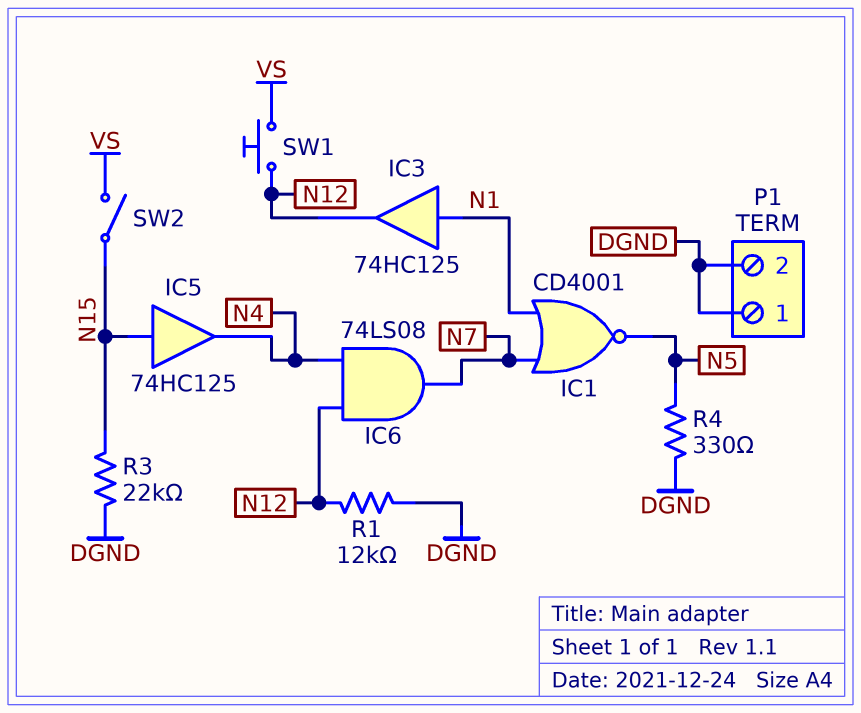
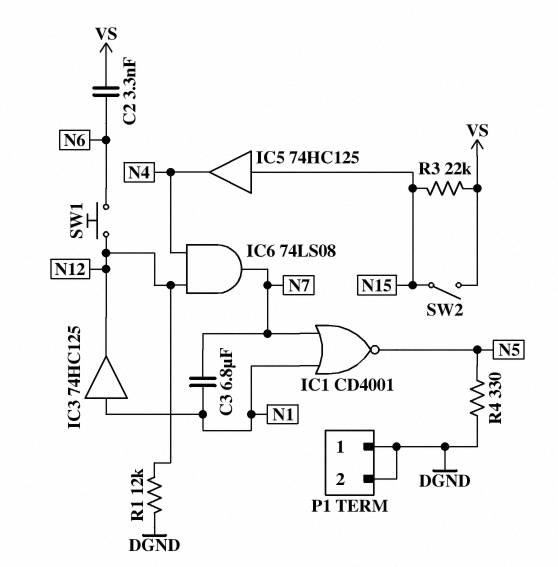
C2: none -> 3.3nF (N6, VS)
C3: none -> 6.8uF (N1, N7)
R3: 22k (DGND, N15) -> 22k (N15, VS)
SW1: button (N12, VS) -> button (N6, N12)

